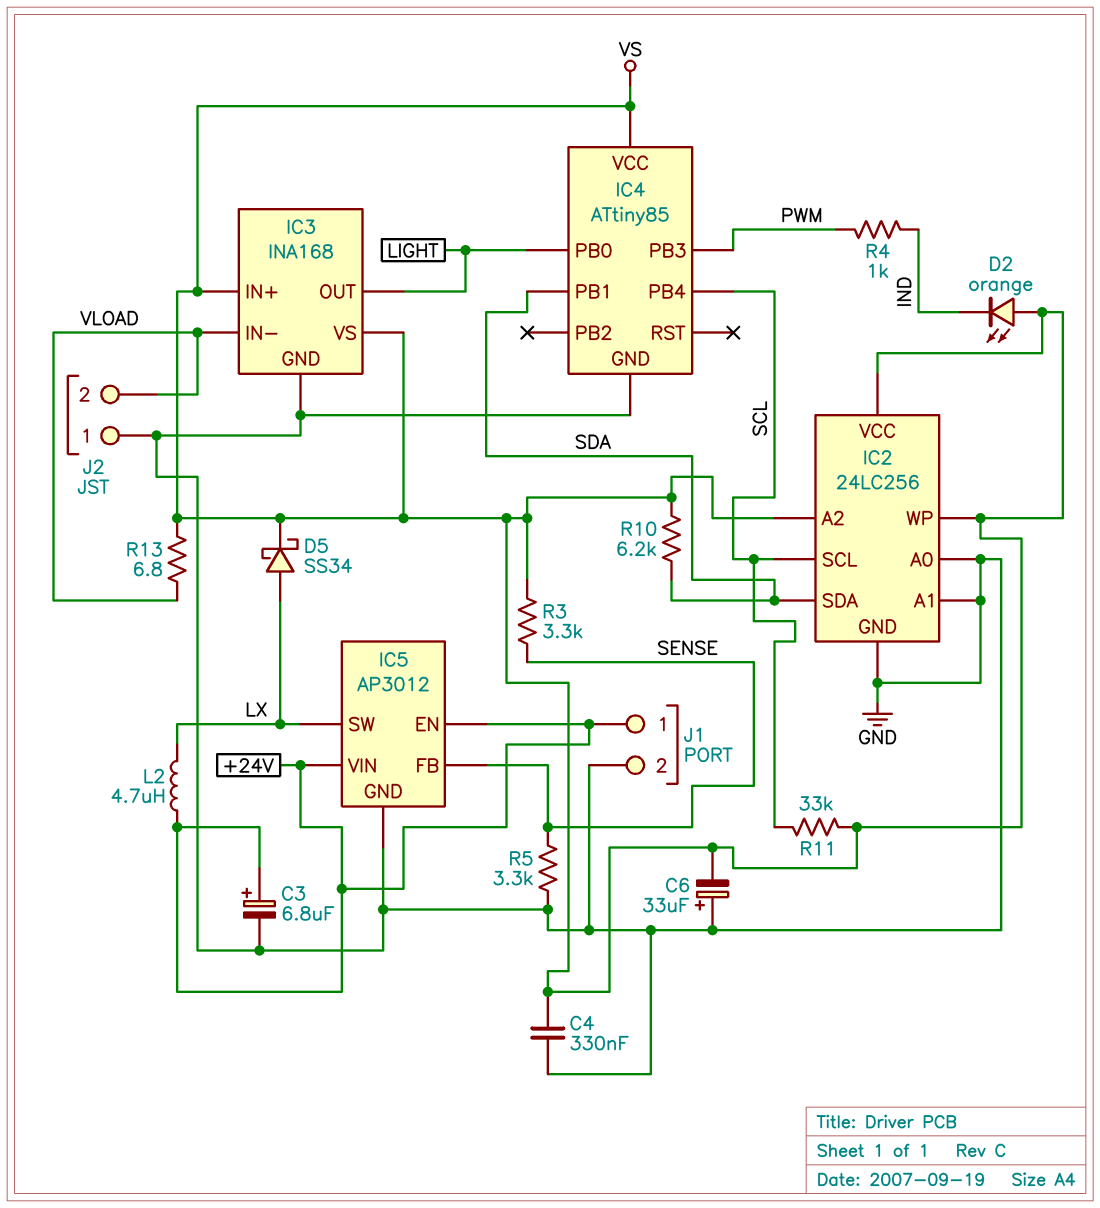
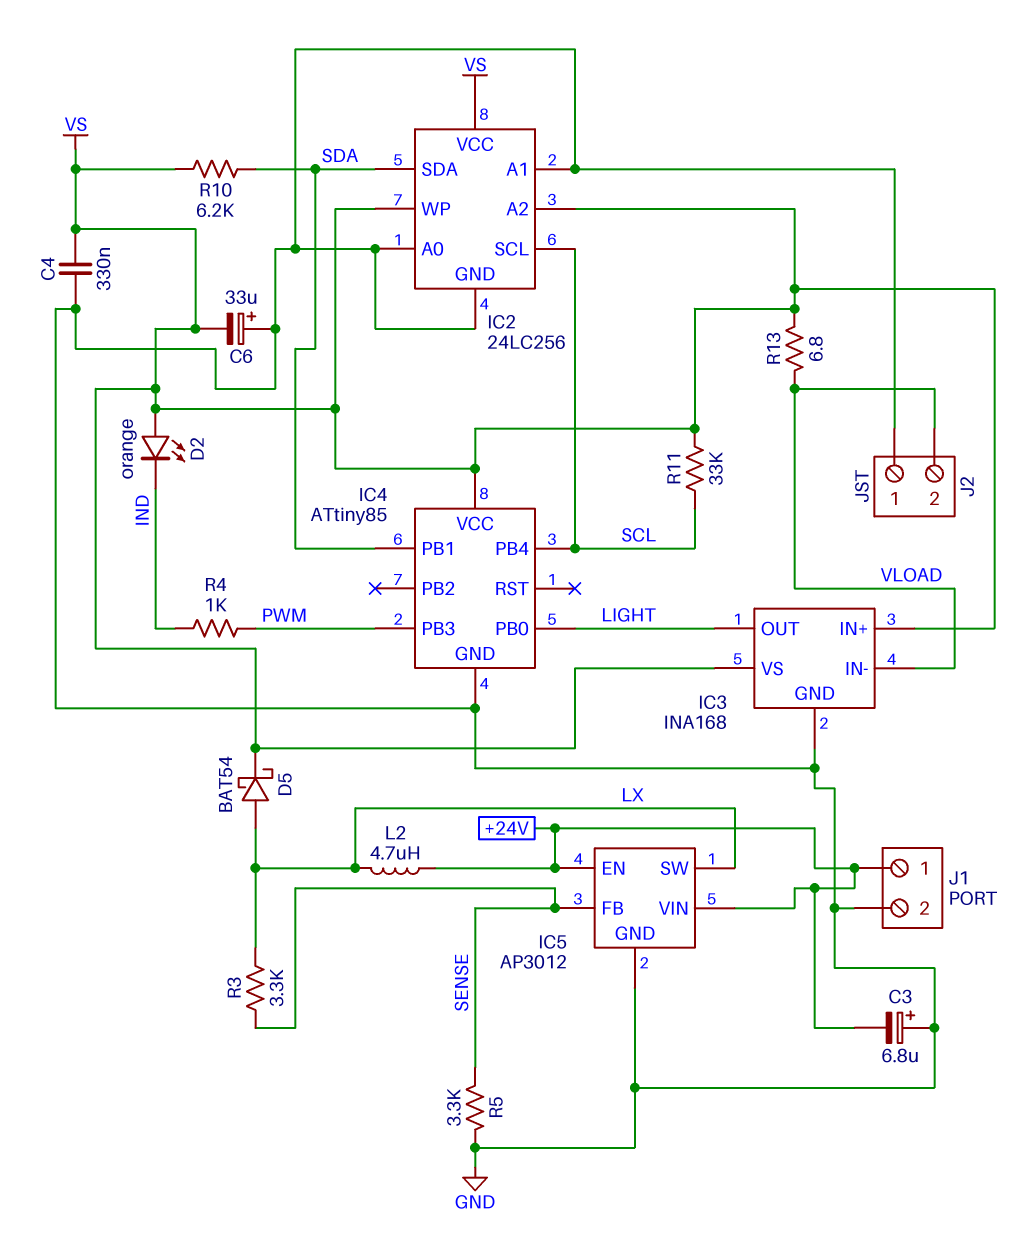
C3: 6.8uF (plus +24V, minus GND) -> 6.8uF (plus GND, minus +24V)
D5: schottky SS34 (A LX, K VS) -> schottky BAT54 (A LX, K VS)
R3: 3.3k (SENSE, VS) -> 3.3k (LX, SENSE)

